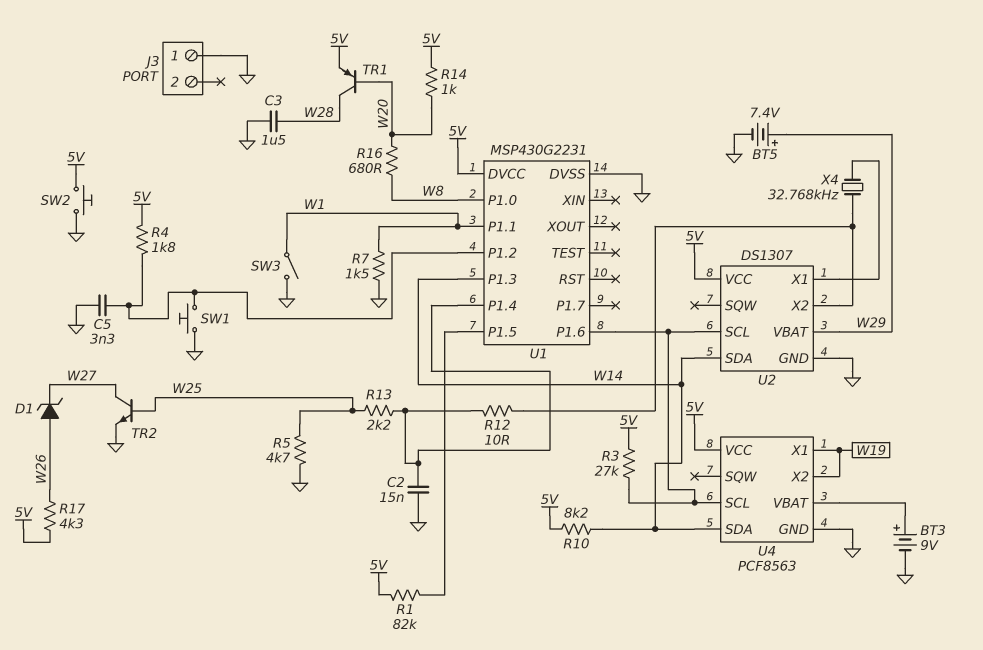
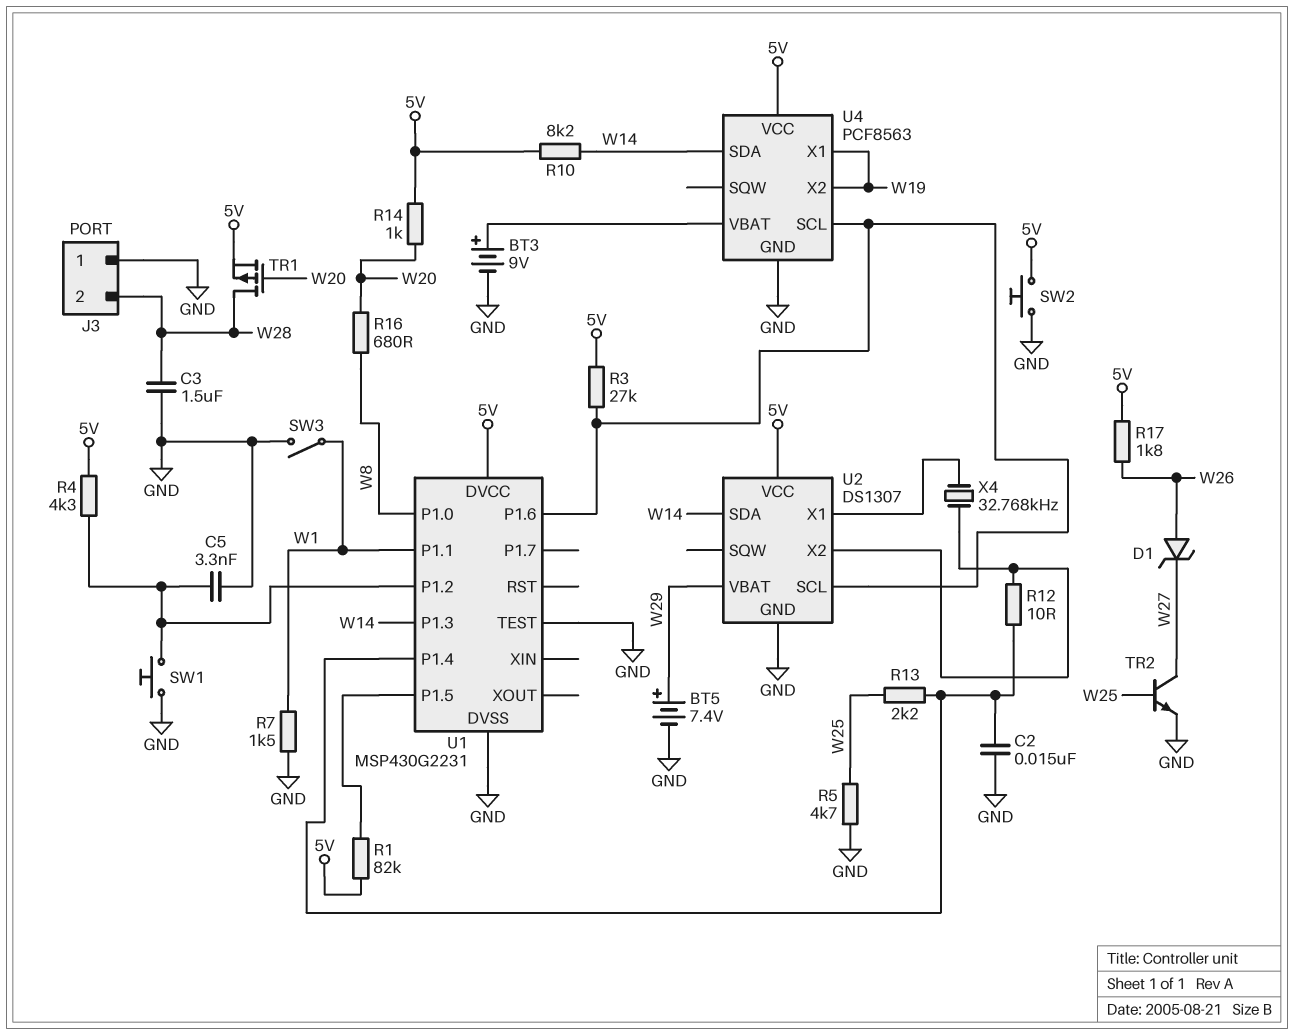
J3 pin 2: none -> W28
R4: 1.8k (5V, U1/P1.2) -> 4.3k (5V, U1/P1.2)
R17: 4.3k (5V, W26) -> 1.8k (5V, W26)
TR1: PNP (B W20, C W28, E 5V) -> PMOS (G W20, D W28, S 5V)
U1 pin TEST: none -> GND

